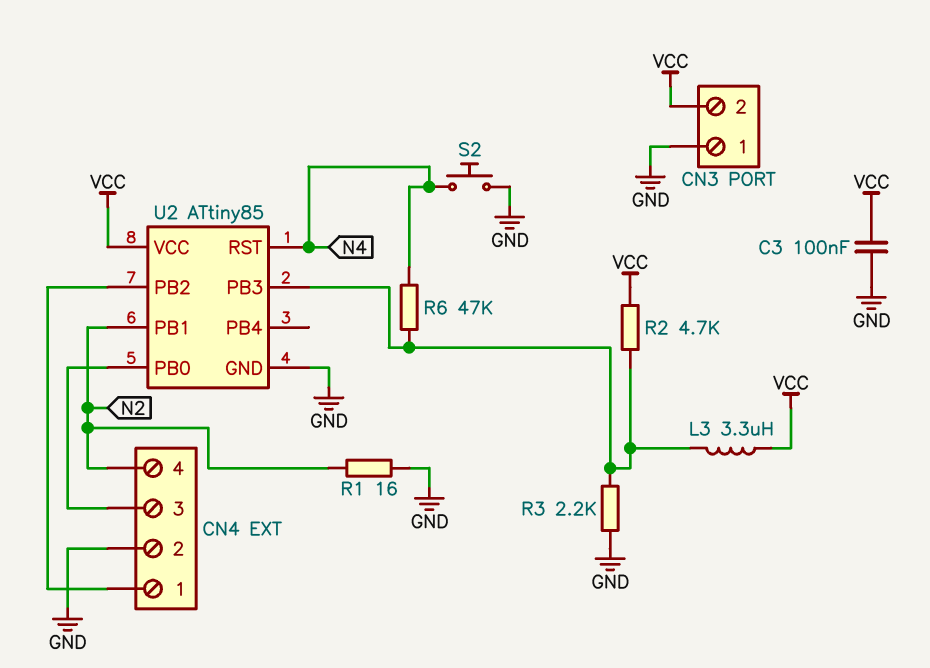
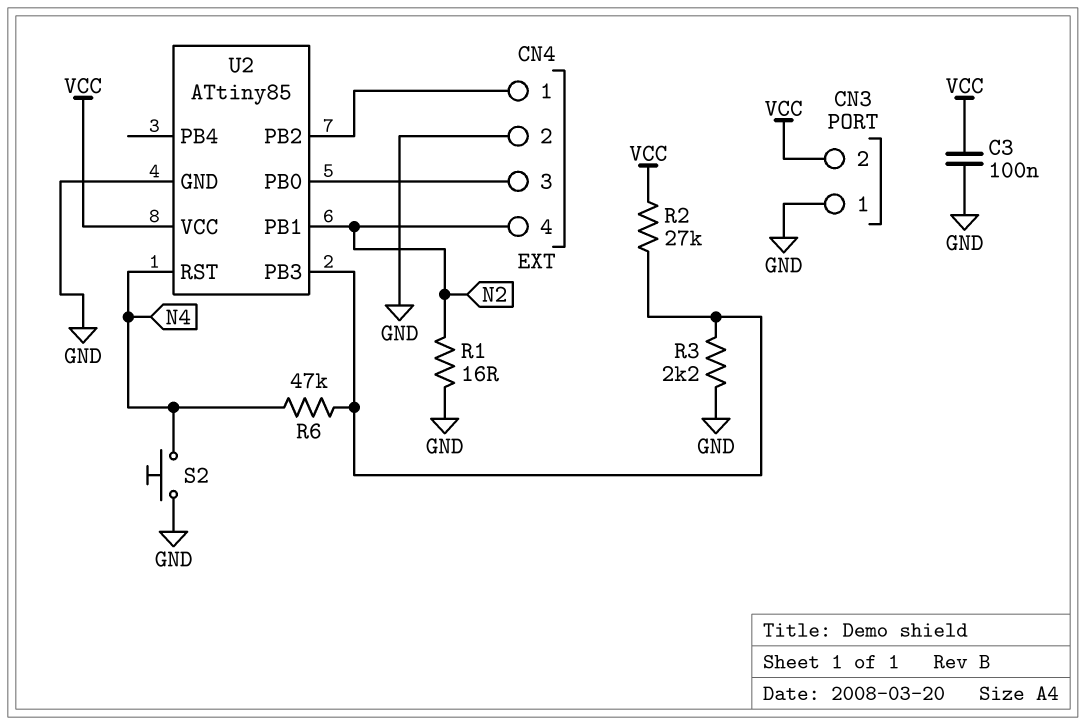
L3: 3.3uH (U2/PB3, VCC) -> none
R2: 4.7k (U2/PB3, VCC) -> 27k (U2/PB3, VCC)

